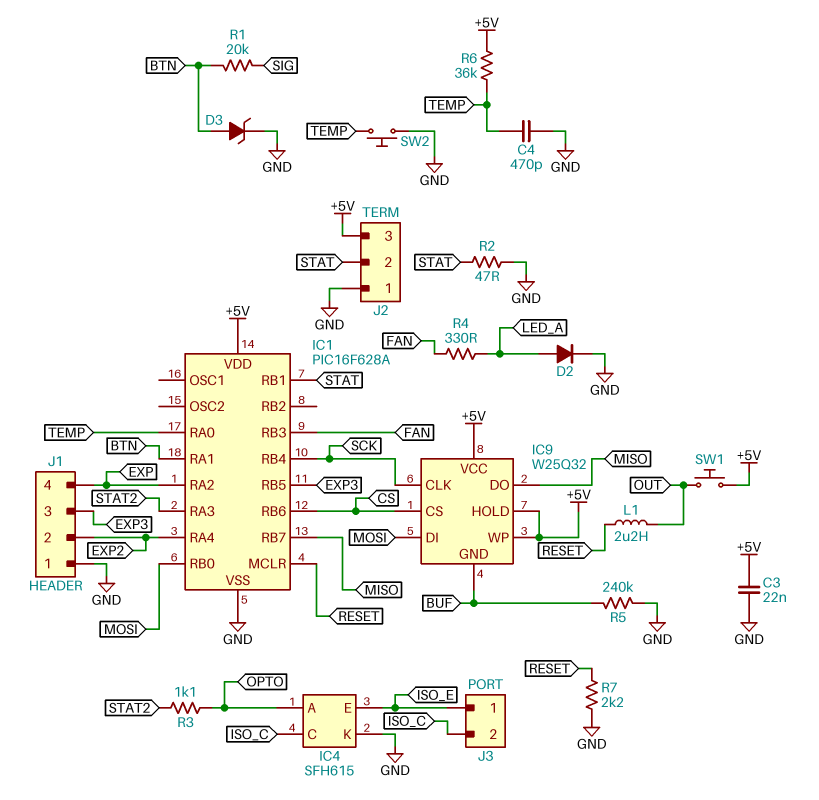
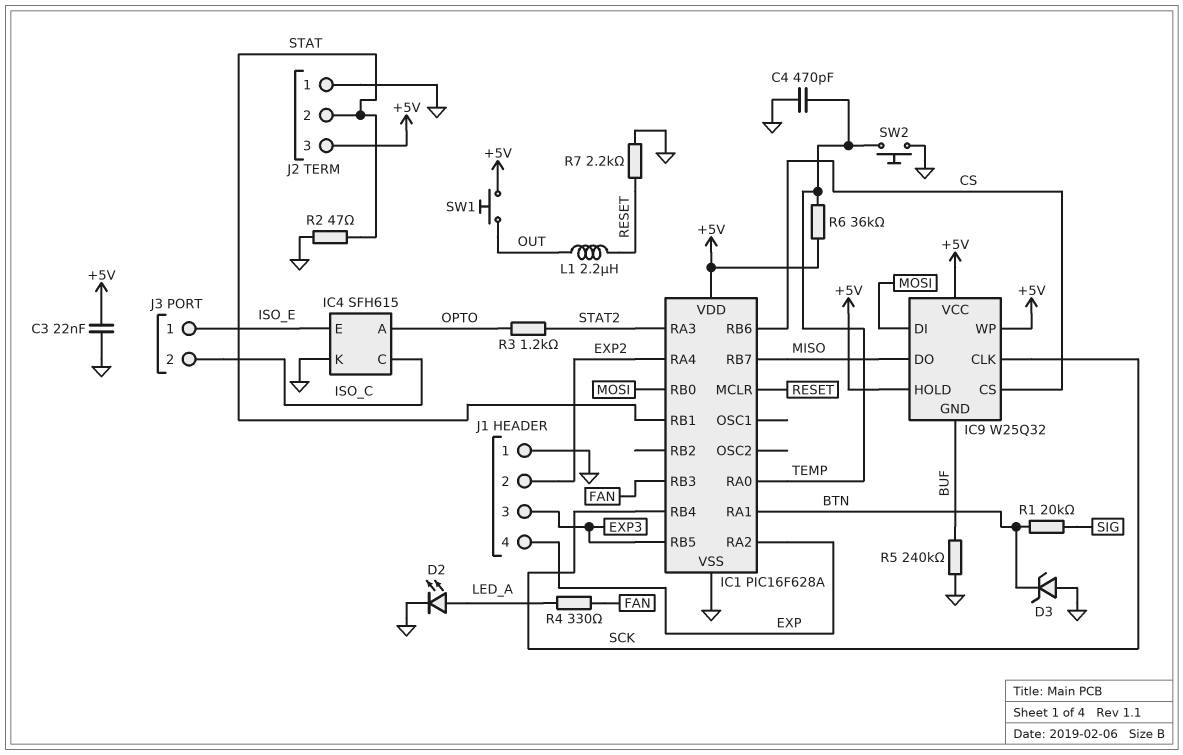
D2: diode (A LED_A, K GND) -> LED (A LED_A, K GND)
D3: zener (A BTN, K GND) -> zener (A GND, K BTN)
R3: 1.1k (OPTO, STAT2) -> 1.2k (OPTO, STAT2)

